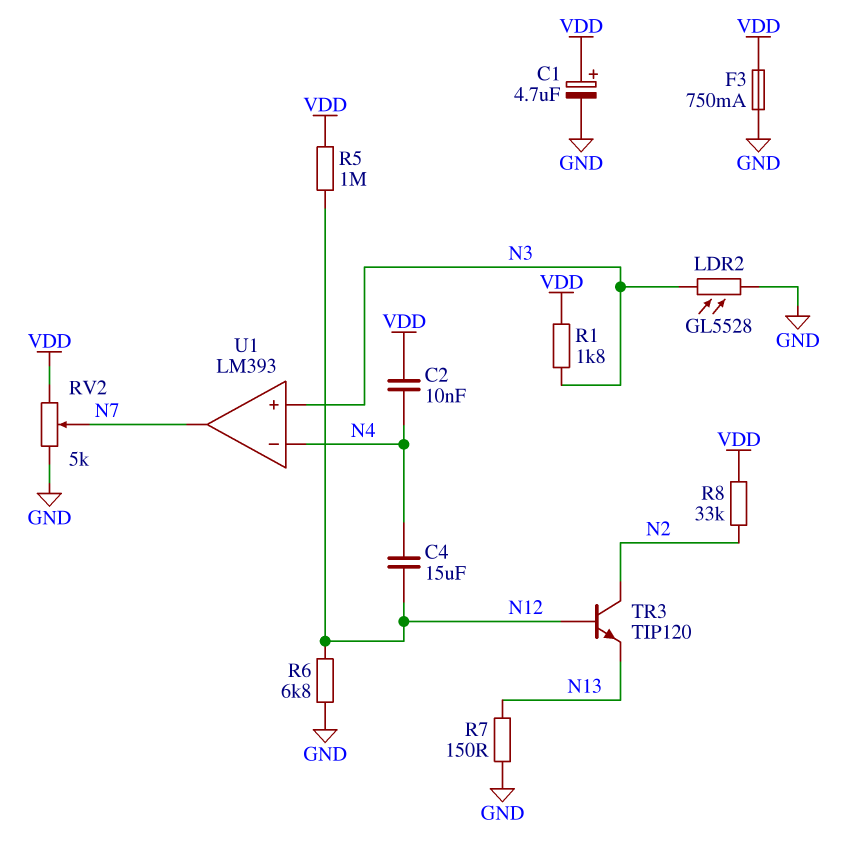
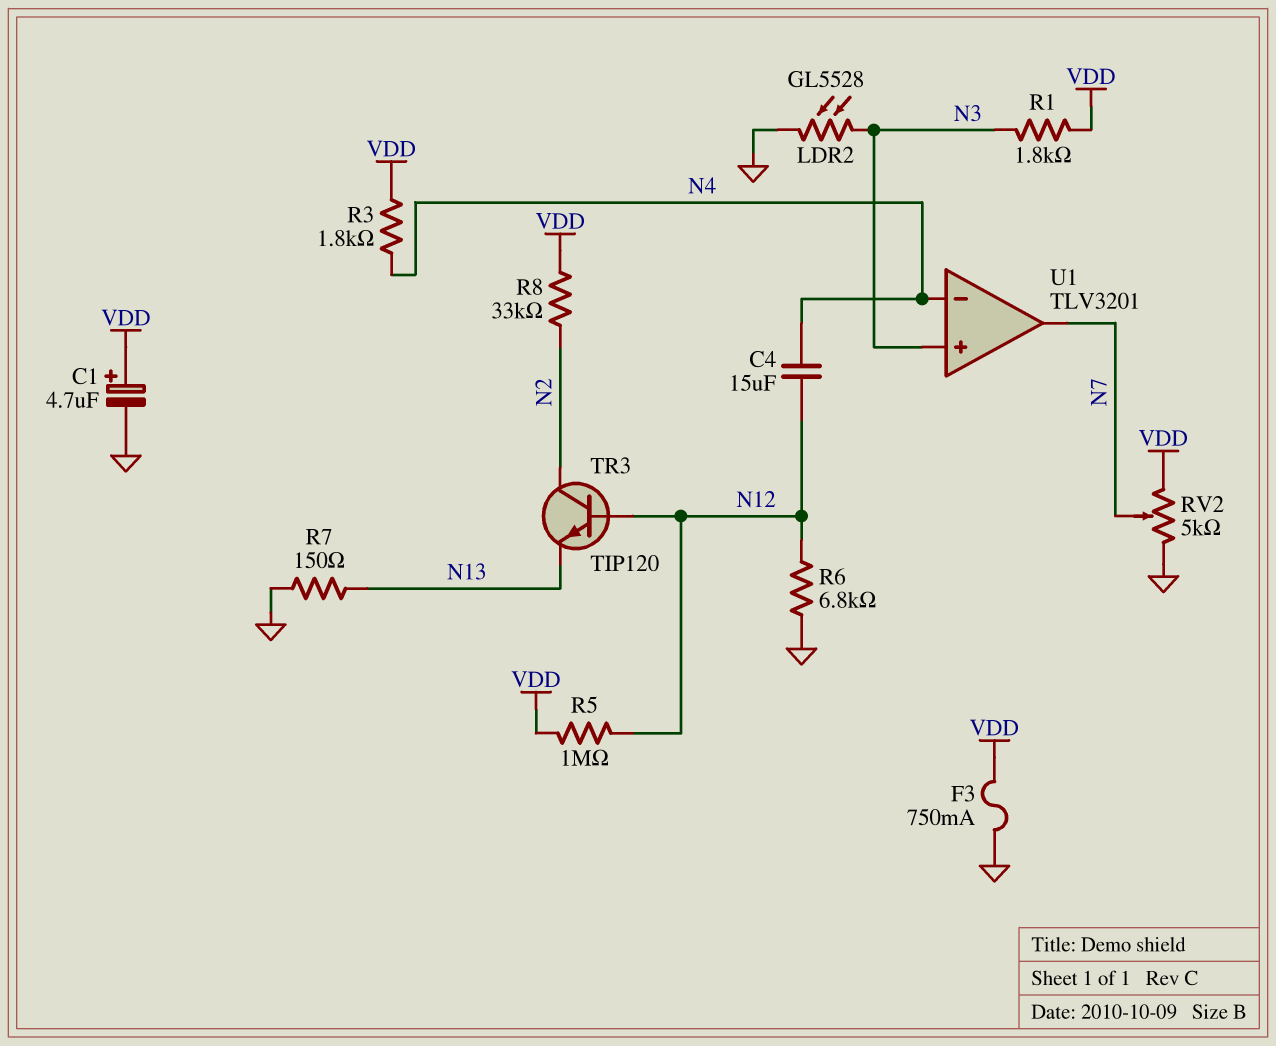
C2: 10nF (N4, VDD) -> none
R3: none -> 1.8k (N4, VDD)
U1: LM393 -> TLV3201

